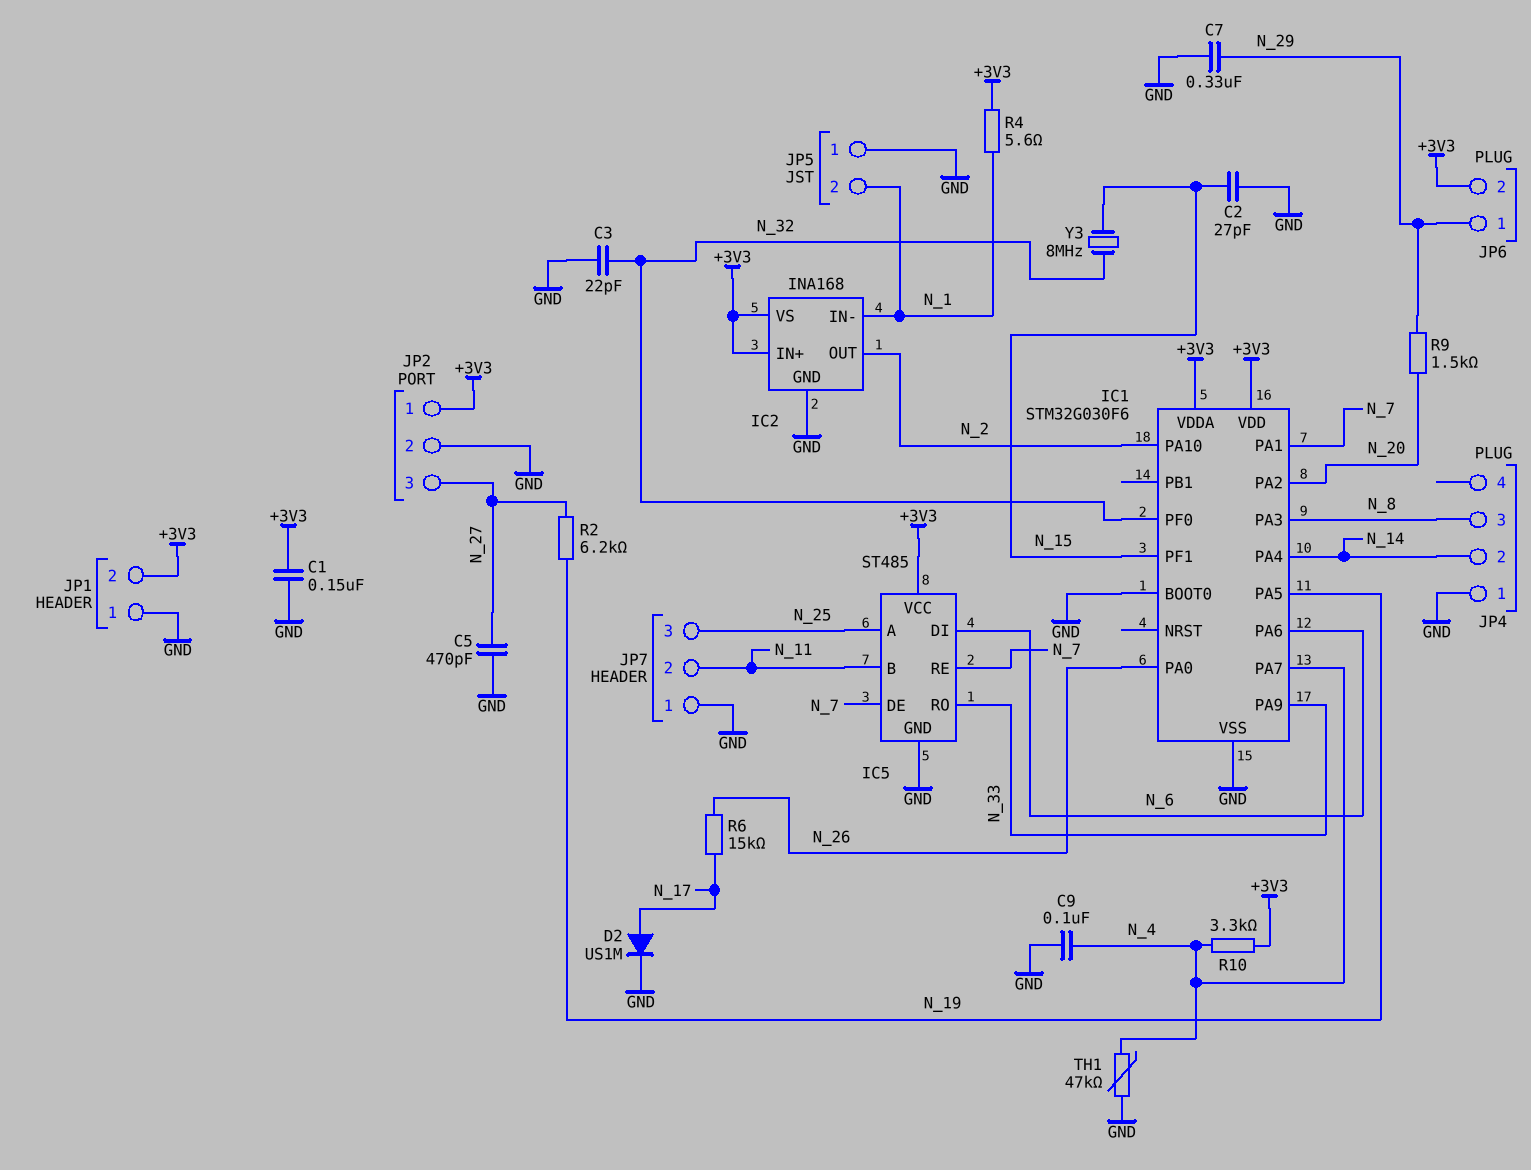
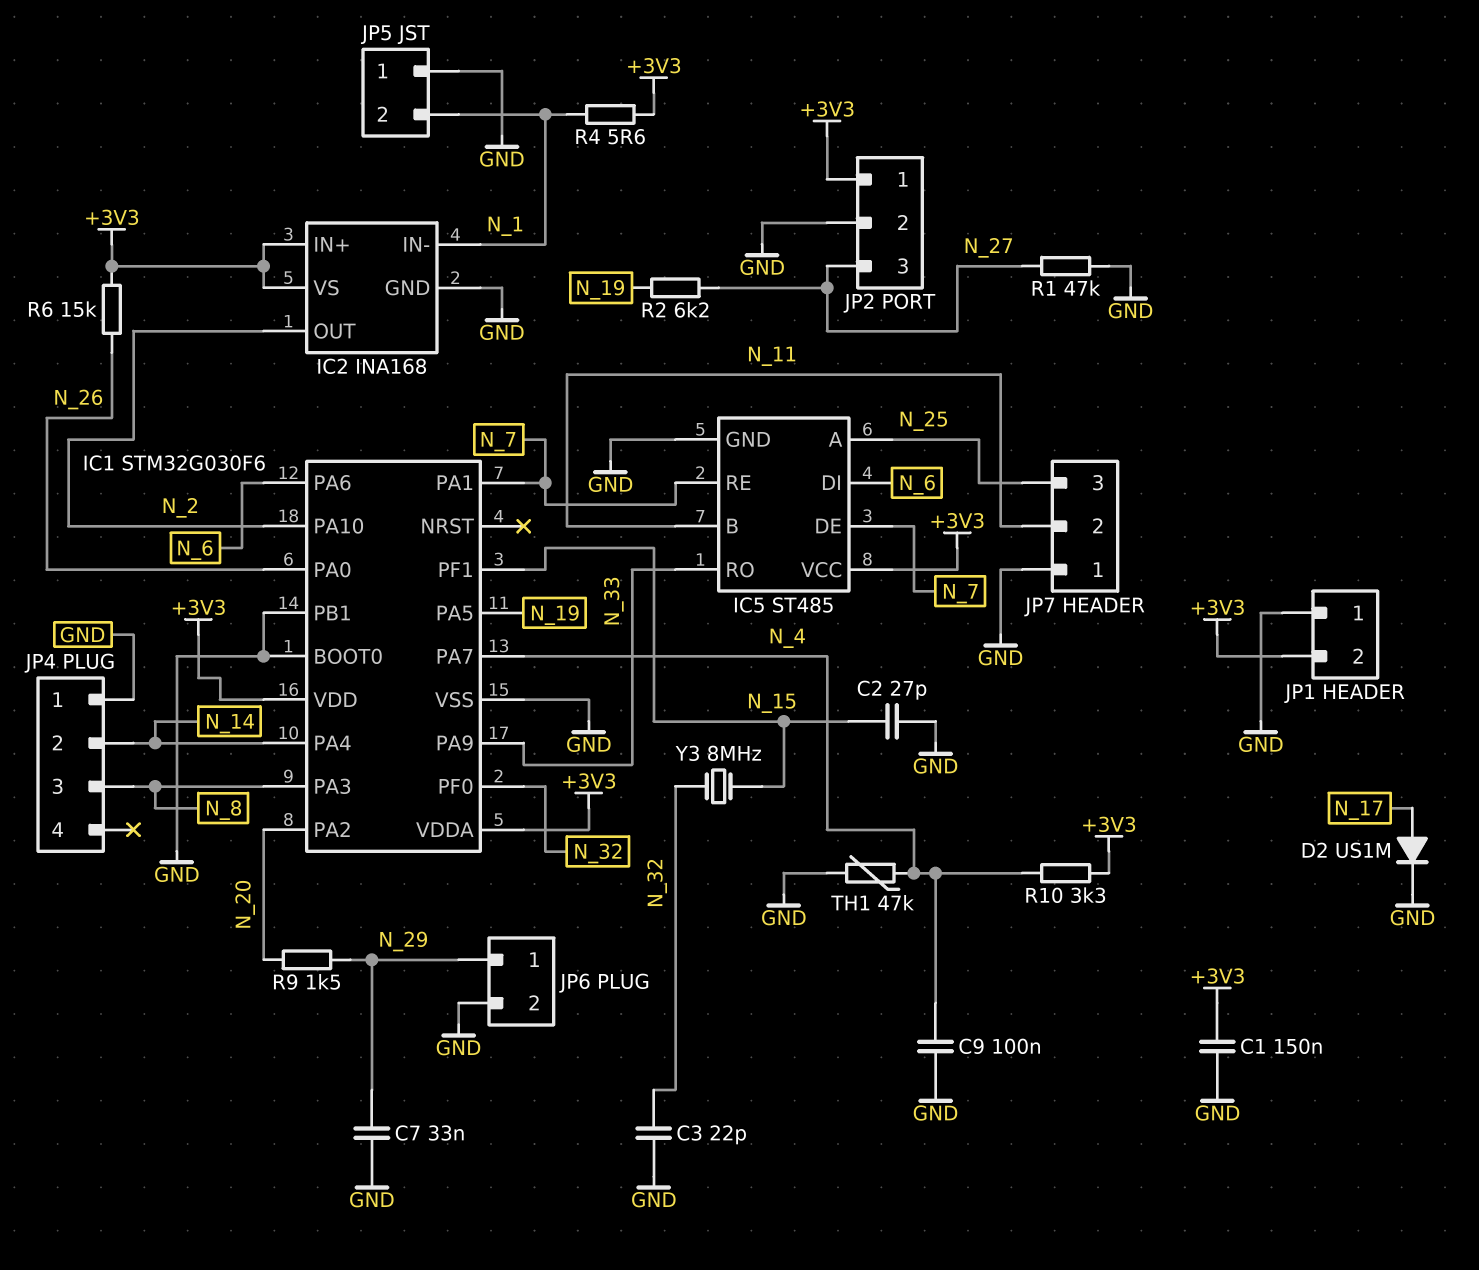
C5: 470pF (GND, N_27) -> none
C7: 330nF (GND, N_29) -> 33nF (GND, N_29)
IC1 pin PB1: none -> GND
JP6 pin 2: +3V3 -> GND
R1: none -> 47k (GND, N_27)
R6: 15k (N_17, N_26) -> 15k (+3V3, N_26)

